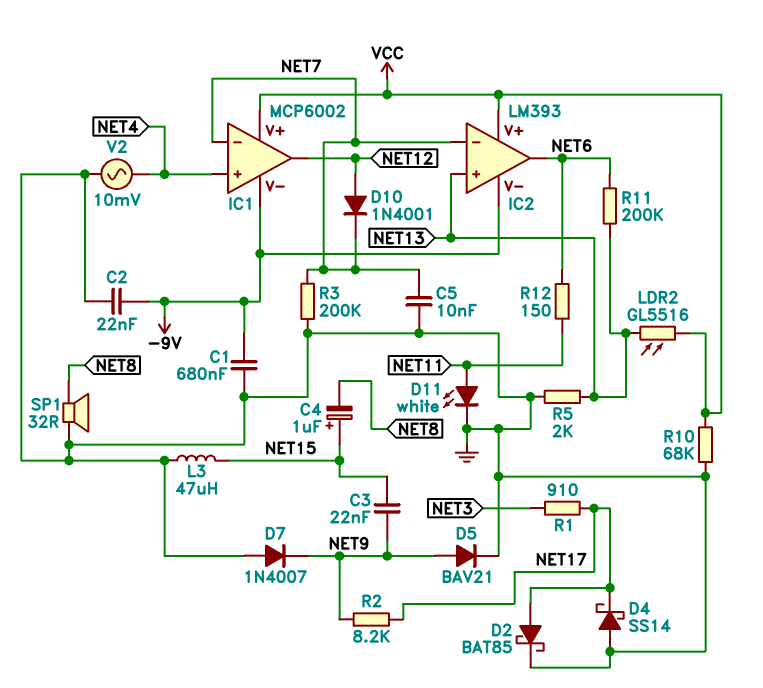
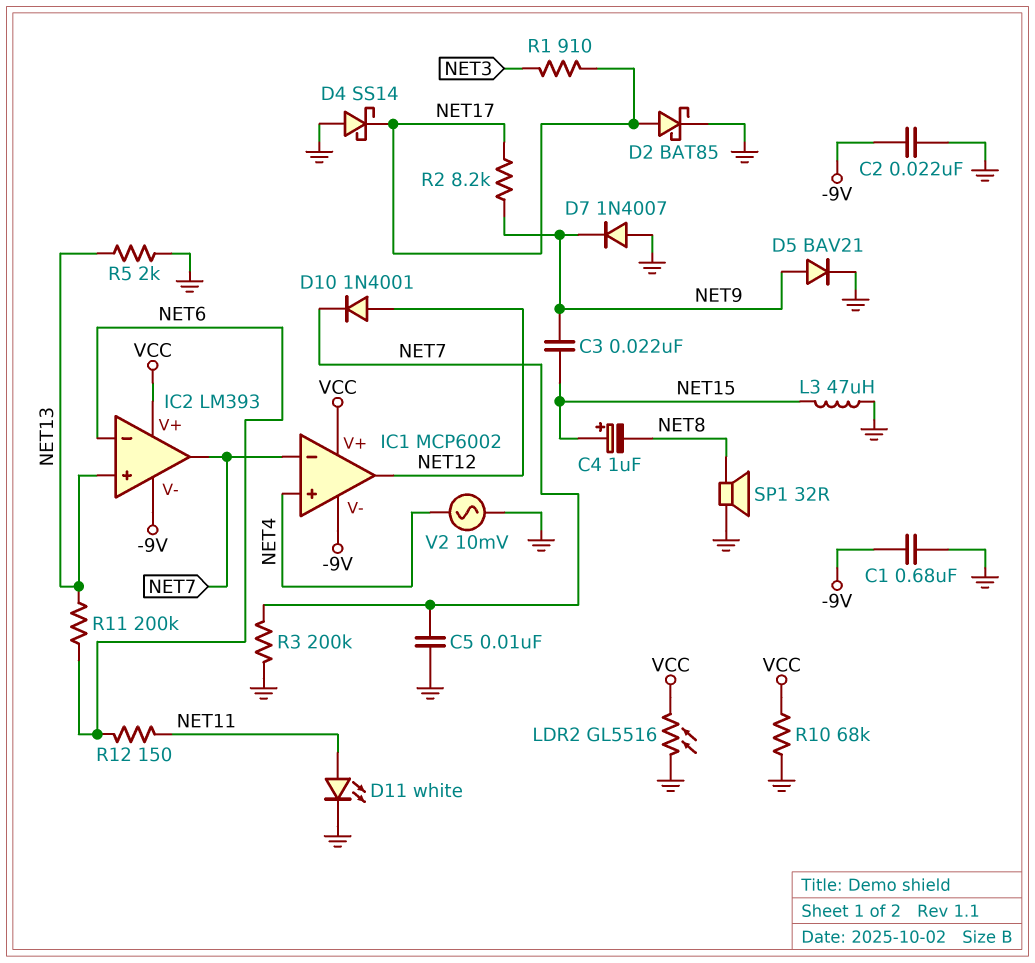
IC2 pin in-: NET7 -> NET6
IC2 pin out: NET6 -> NET7
LDR2: GL5516 (NET13, VCC) -> GL5516 (GND, VCC)

